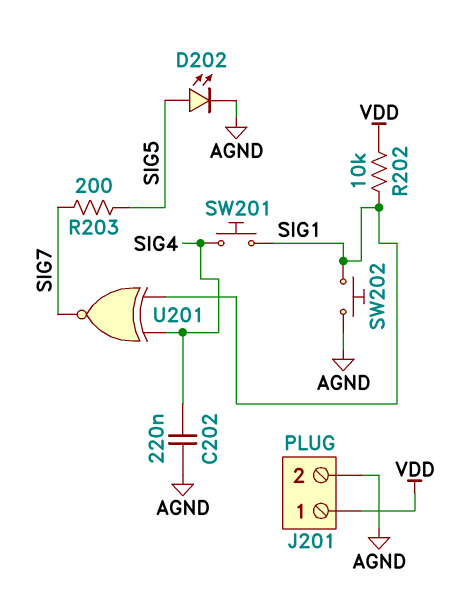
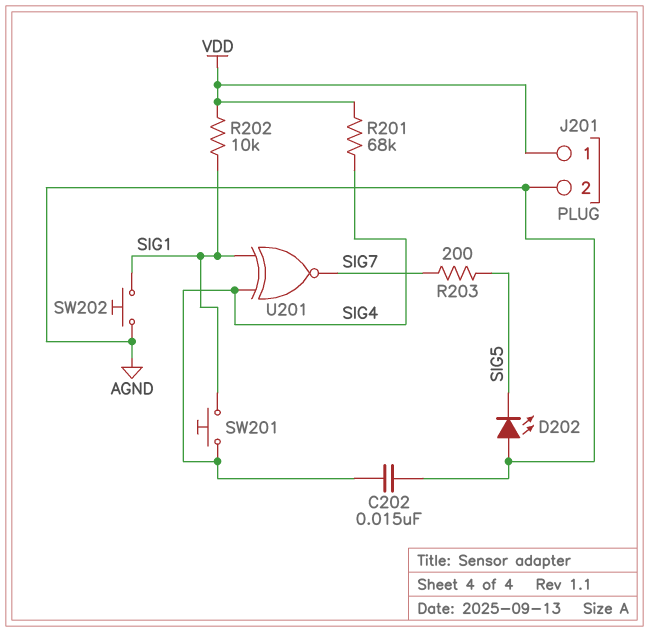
C202: 220nF (AGND, SIG4) -> 15nF (AGND, SIG4)
D202: LED (A SIG5, K AGND) -> LED (A AGND, K SIG5)
R201: none -> 68k (SIG4, VDD)

